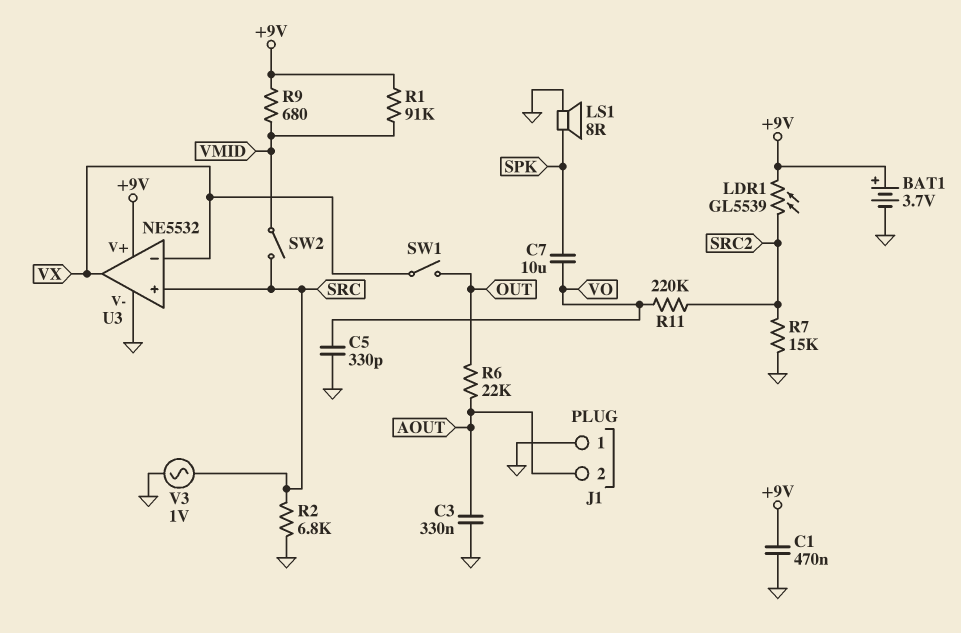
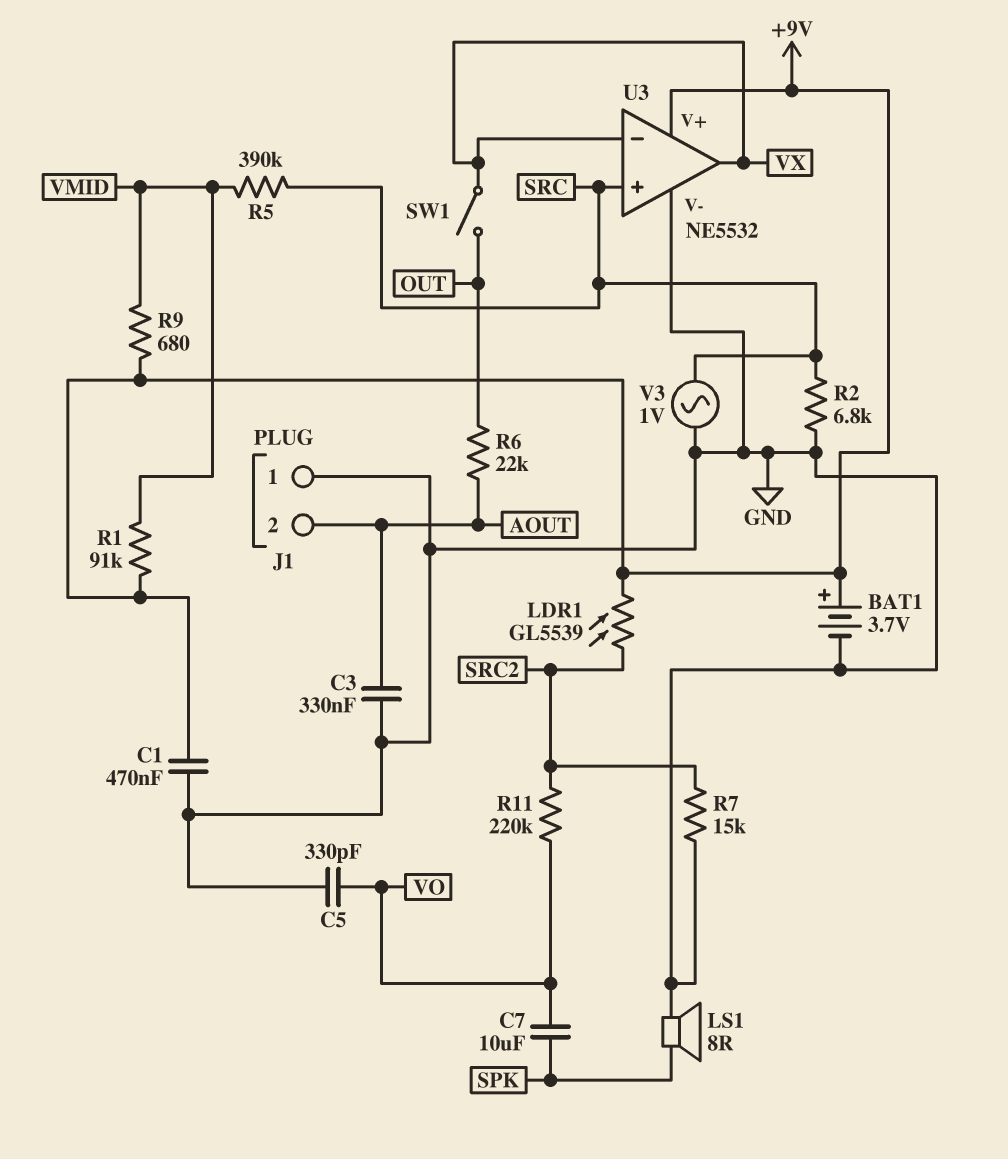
R5: none -> 390k (SRC, VMID)
SW2: switch (SRC, VMID) -> none

